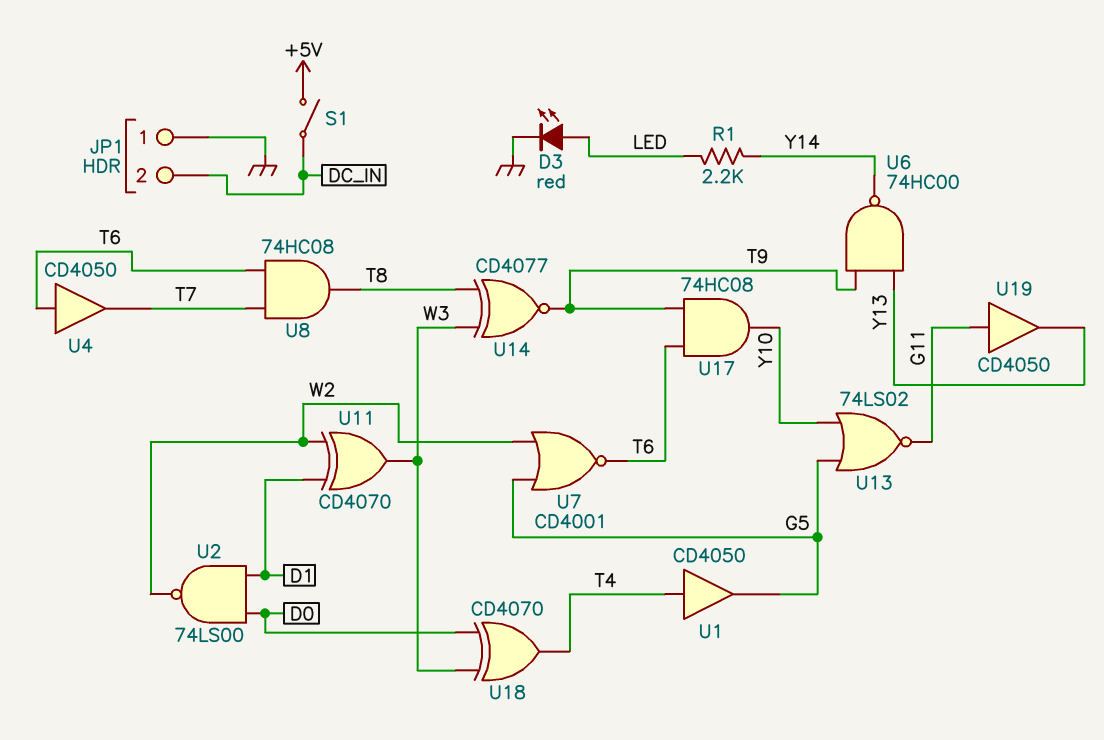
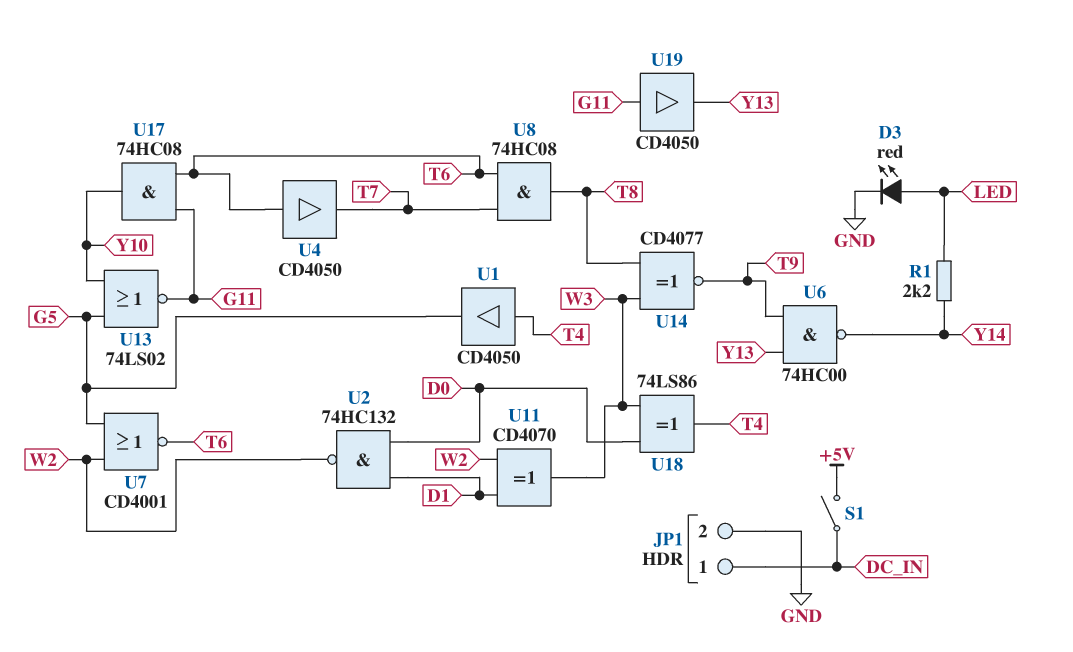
JP1 pin 1: GND -> DC_IN
JP1 pin 2: DC_IN -> GND
U2: NAND 74LS00 (in D0, in D1, out W2) -> NAND 74HC132 (in D0, in D1, out W2)
U17: AND 74HC08 (in T6, in T9, out Y10) -> AND 74HC08 (in G11, in T6, out Y10)
U18: XOR CD4070 (in D0, in W3, out T4) -> XOR 74LS86 (in D0, in W3, out T4)

